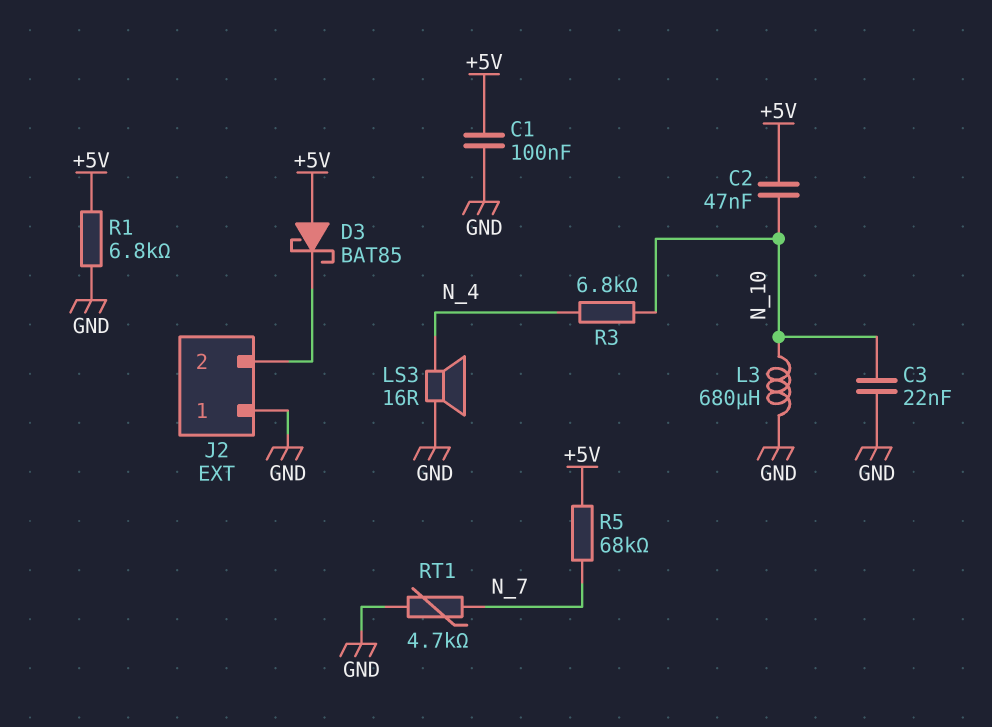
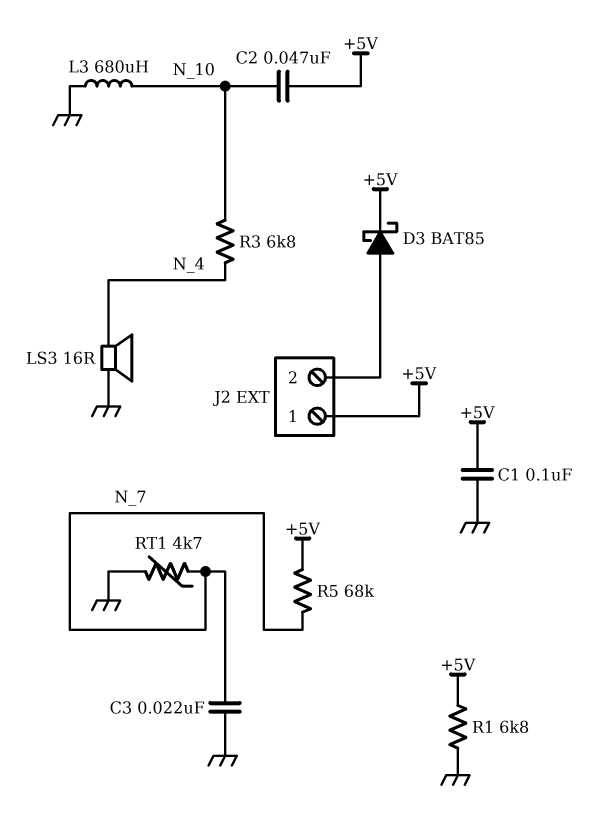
C3: 22nF (GND, N_10) -> 22nF (GND, N_7)
D3: schottky BAT85 (A +5V, K J2/2) -> schottky BAT85 (A J2/2, K +5V)
J2 pin 1: GND -> +5V

